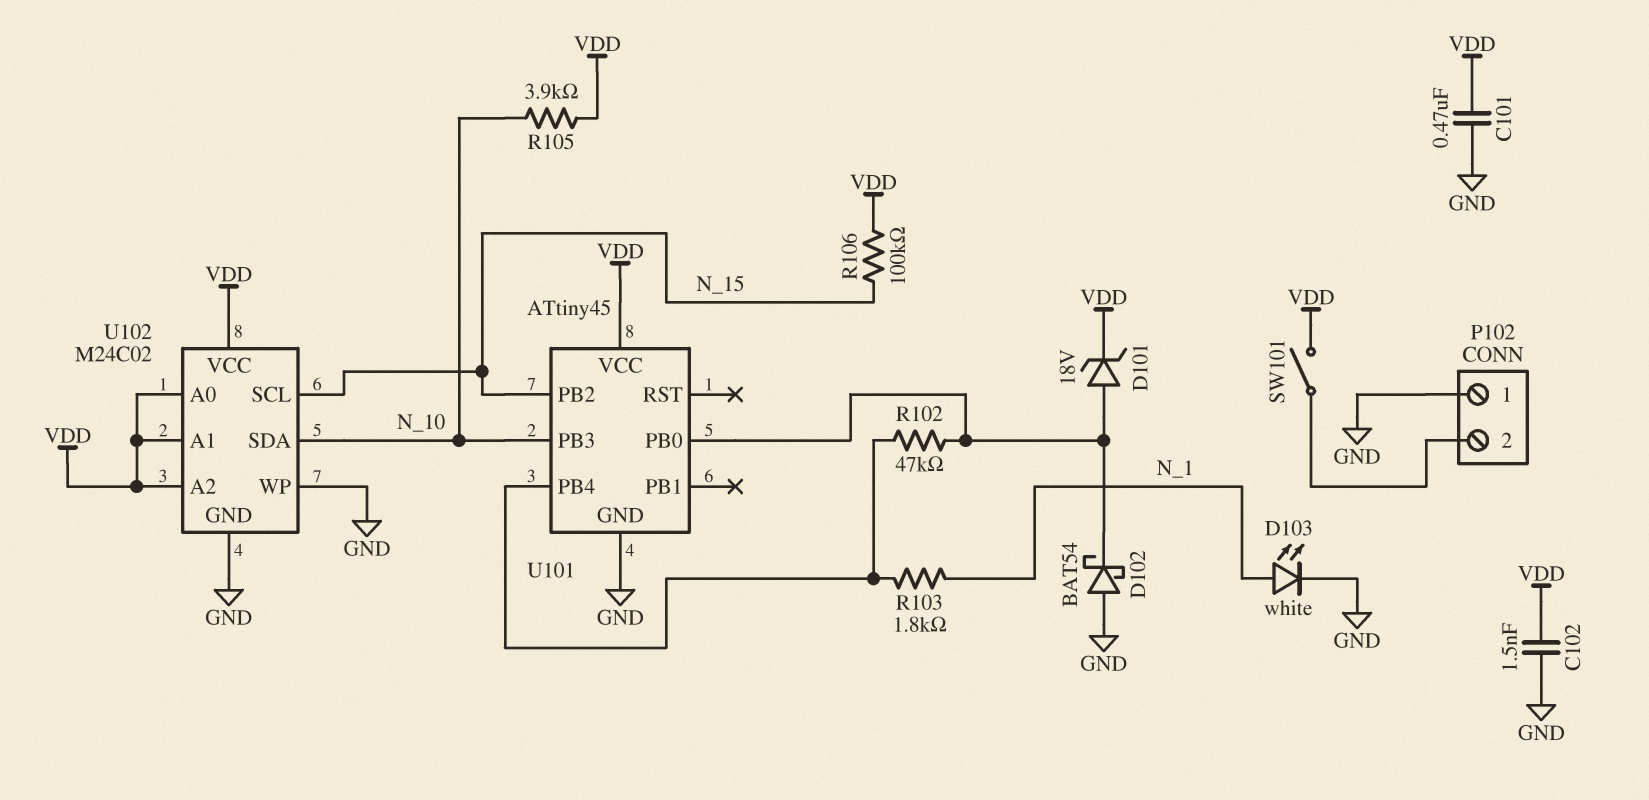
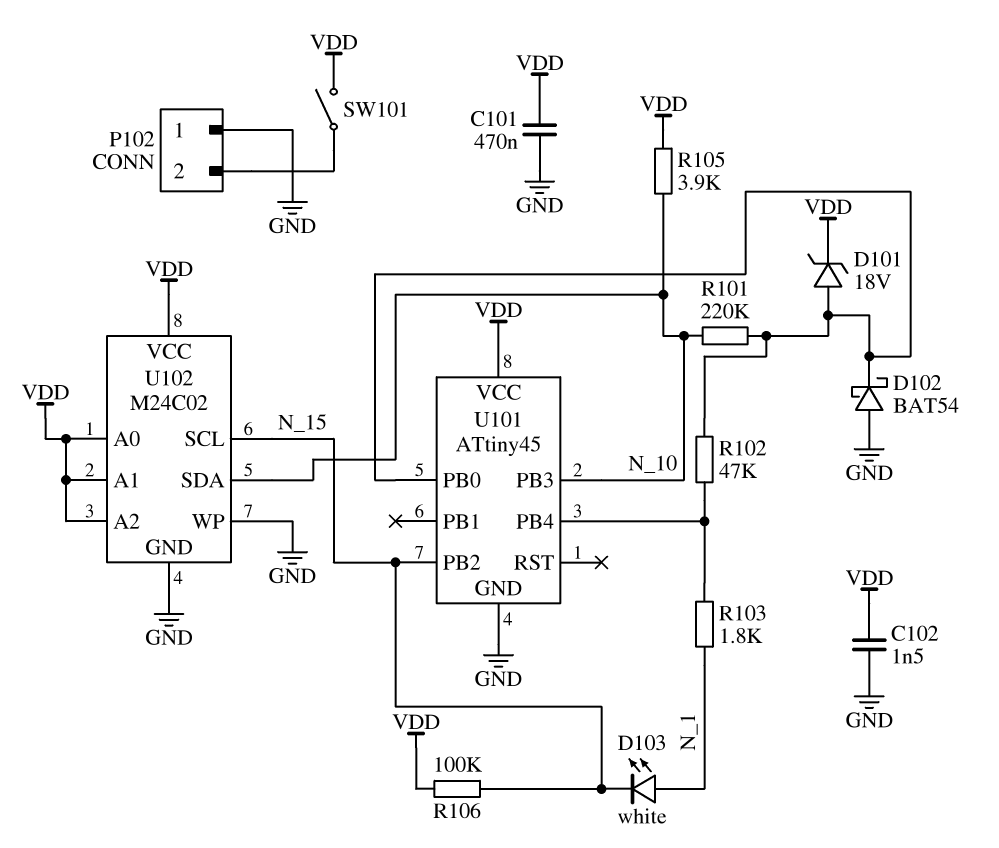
D103: LED white (A N_1, K GND) -> LED white (A N_1, K N_15)
R101: none -> 220k (N_10, U101/PB0)

